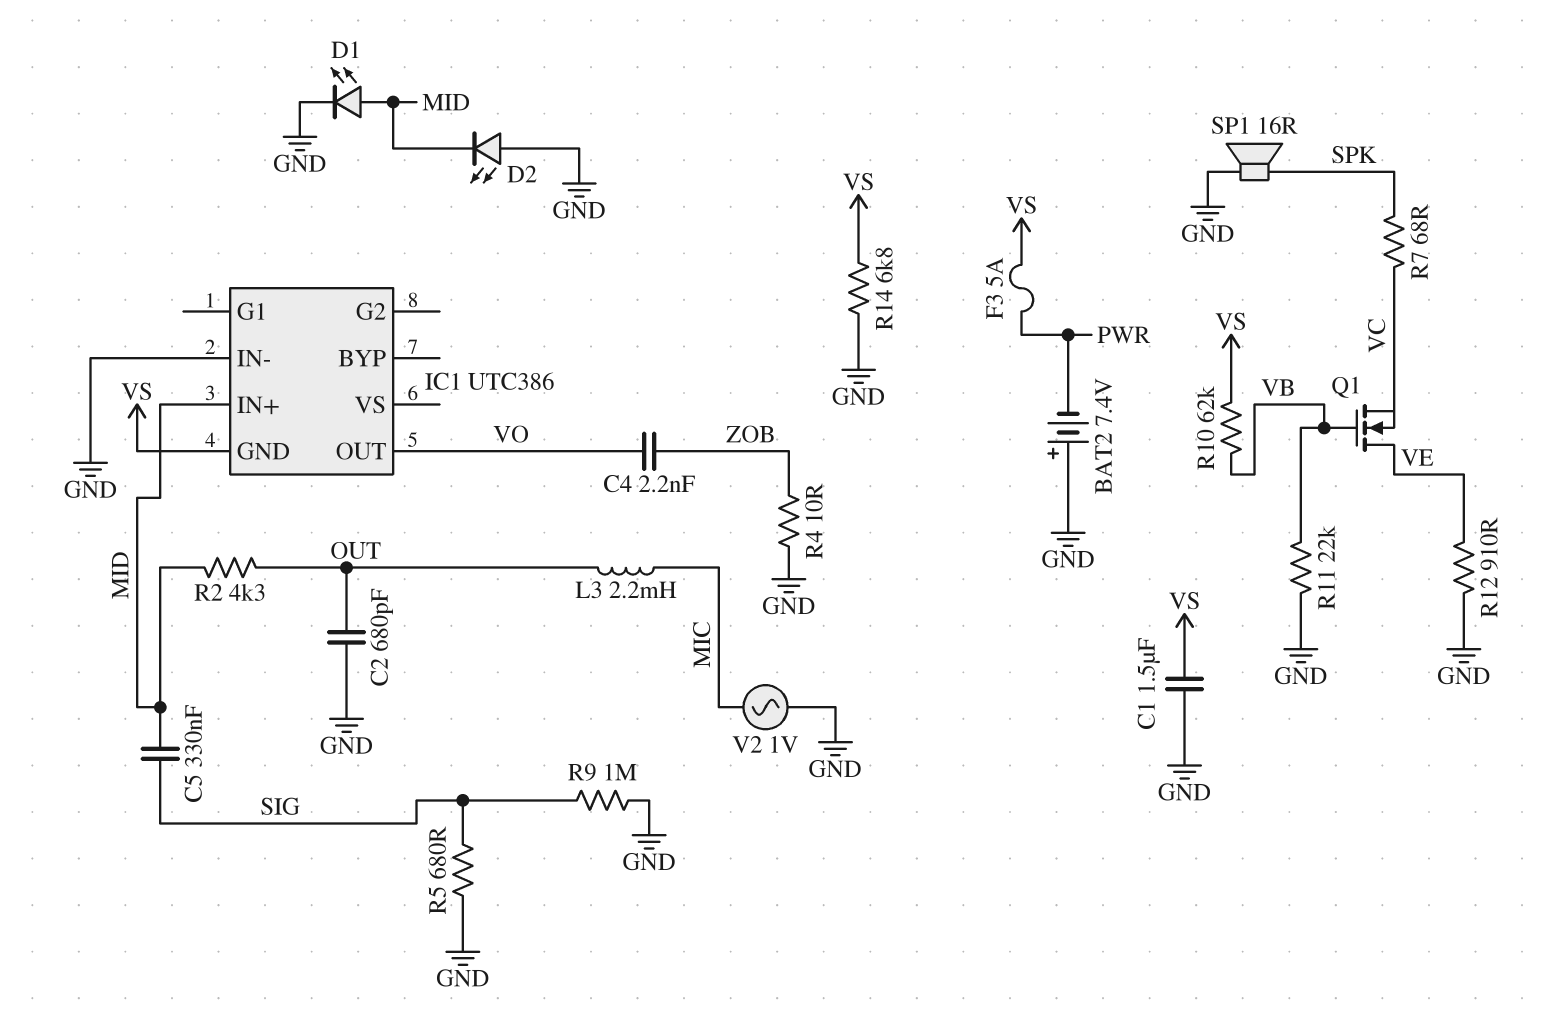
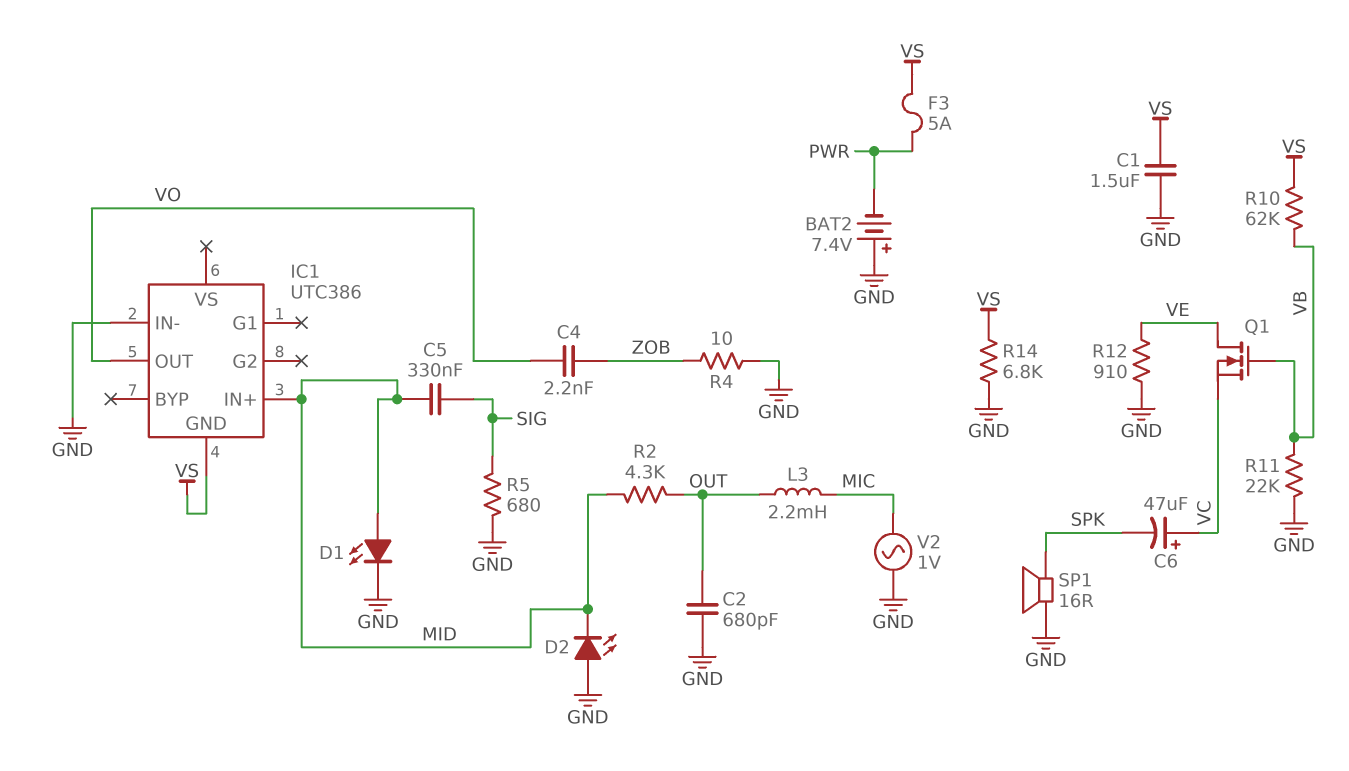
C6: none -> 47uF (plus VC, minus SPK)
R7: 68 (SPK, VC) -> none
R9: 1M (GND, SIG) -> none

